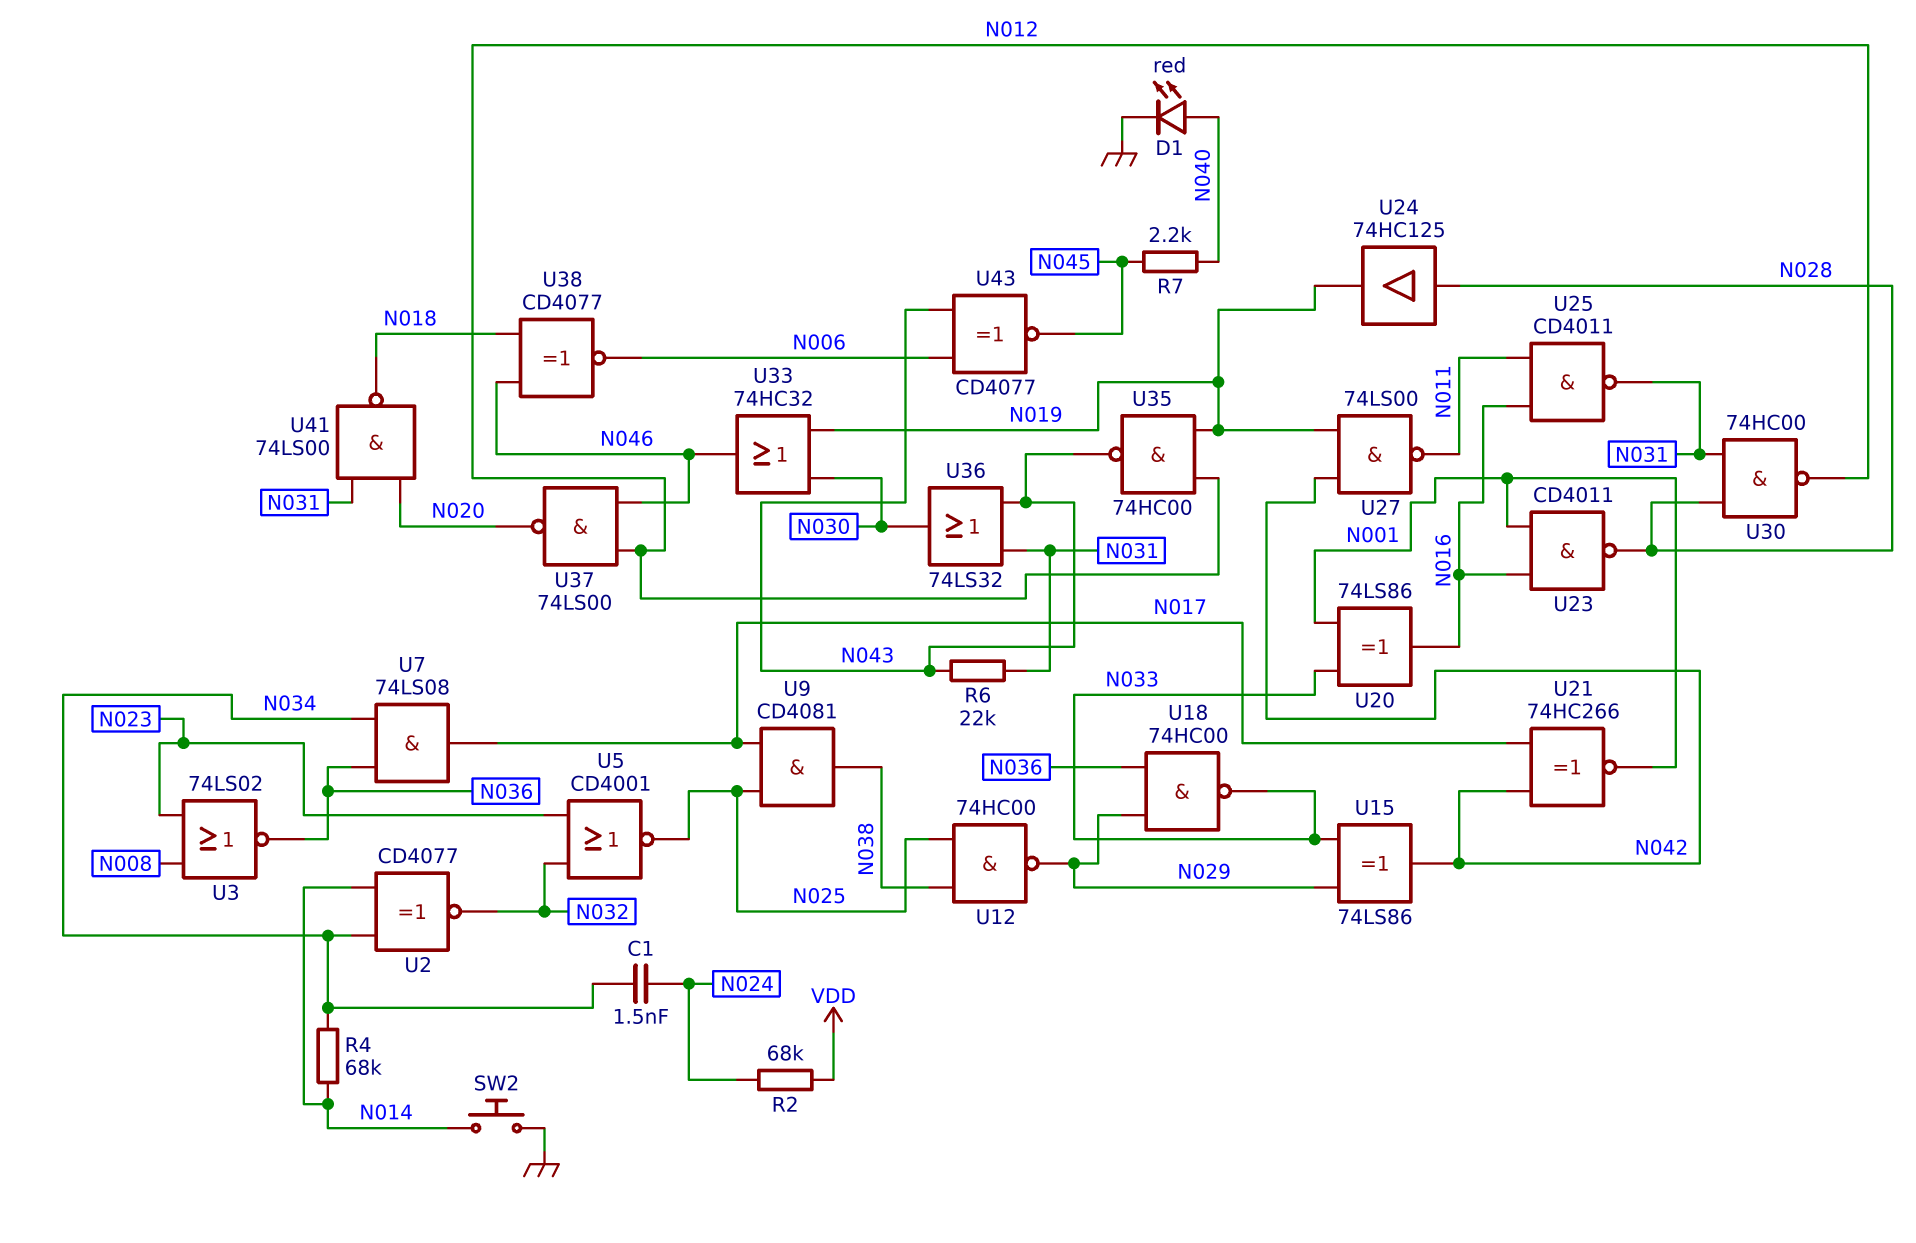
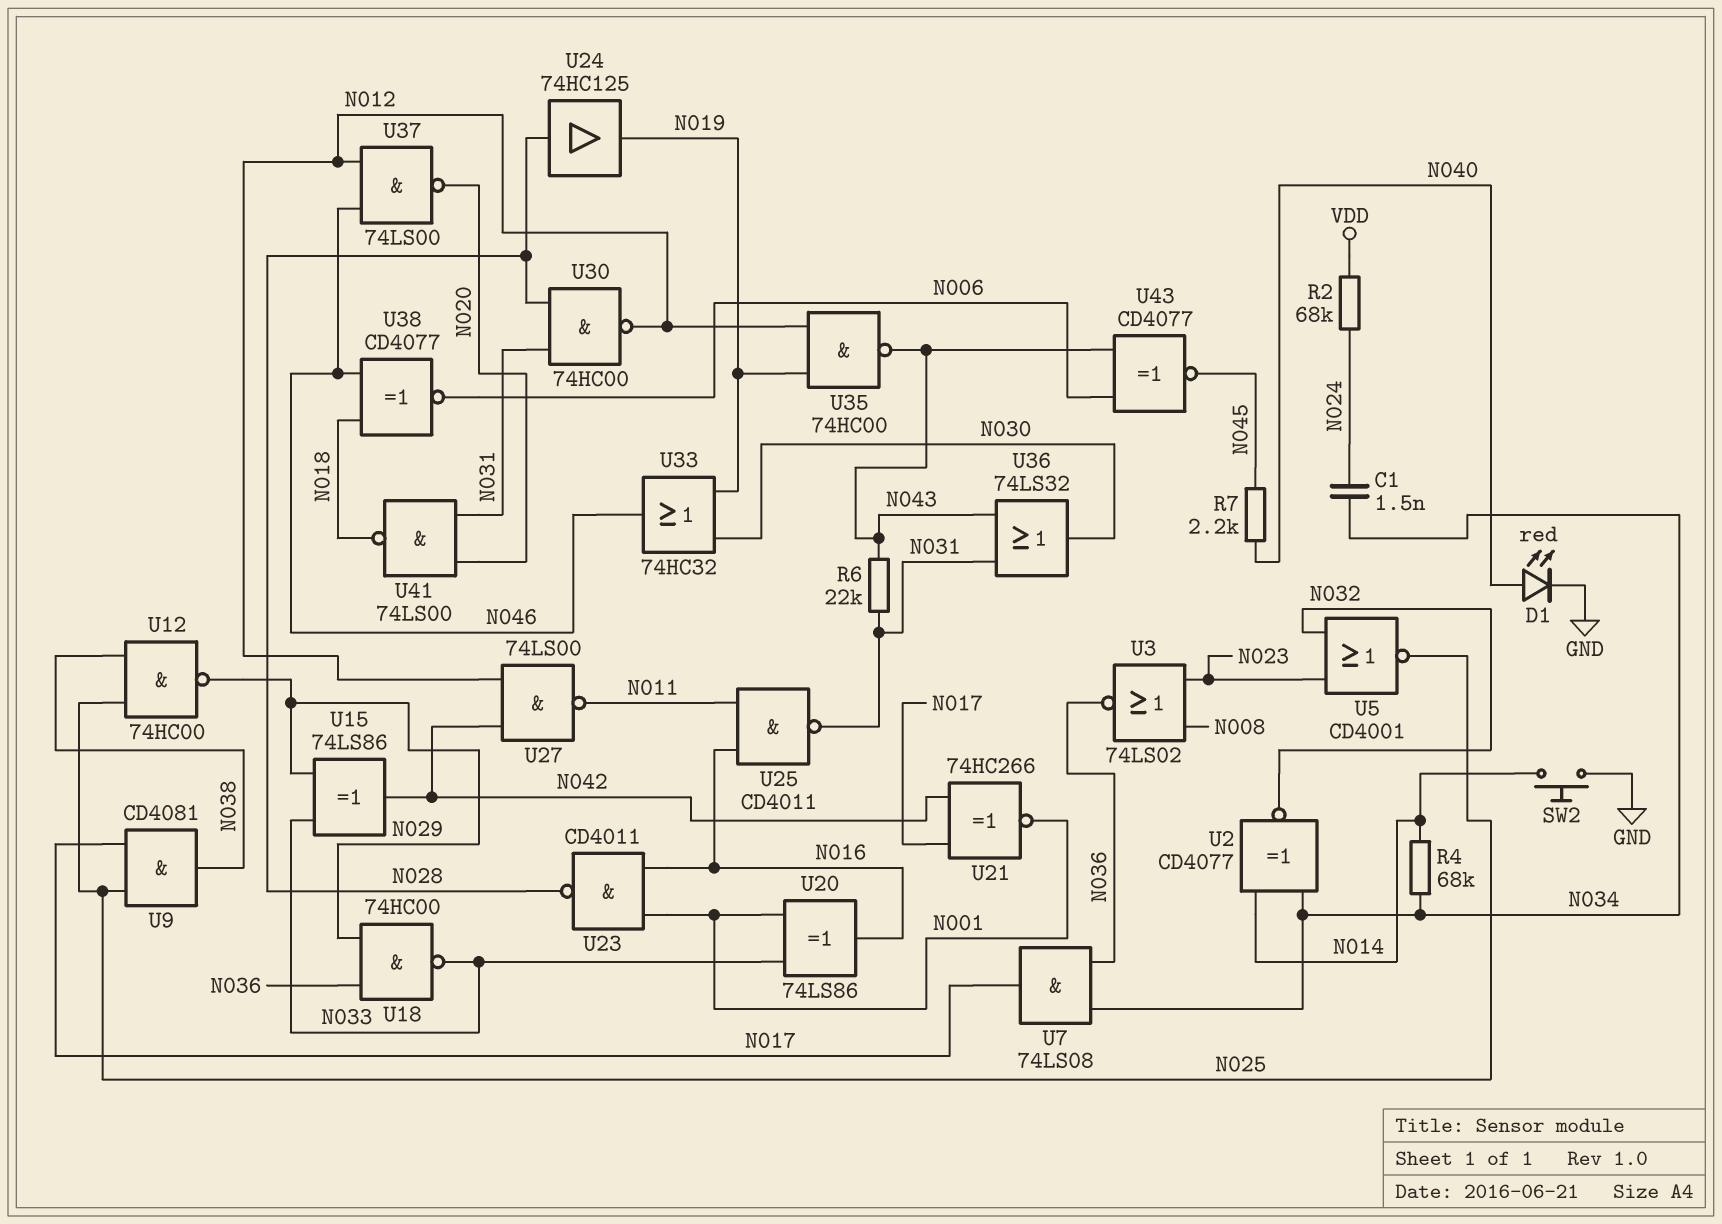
U27: NAND 74LS00 (in N019, in N042, out N011) -> NAND 74LS00 (in N012, in N042, out N011)

